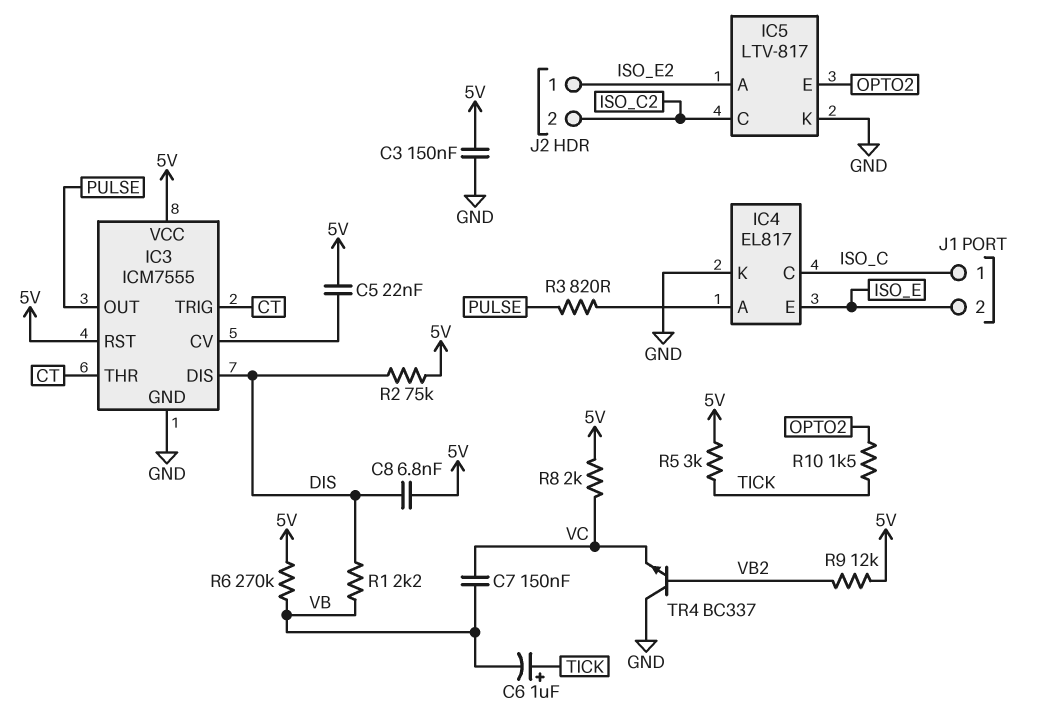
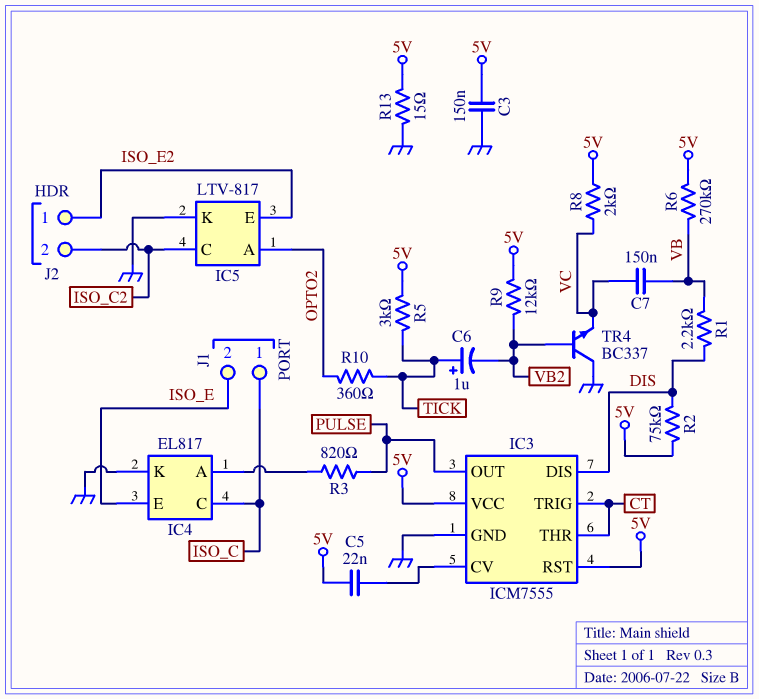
C6: 1uF (plus TICK, minus VB) -> 1uF (plus TICK, minus VB2)
C8: 6.8nF (5V, DIS) -> none
IC5 pin A: ISO_E2 -> OPTO2
IC5 pin E: OPTO2 -> ISO_E2
R10: 1.5k (OPTO2, TICK) -> 360 (OPTO2, TICK)
R13: none -> 15 (5V, GND)

